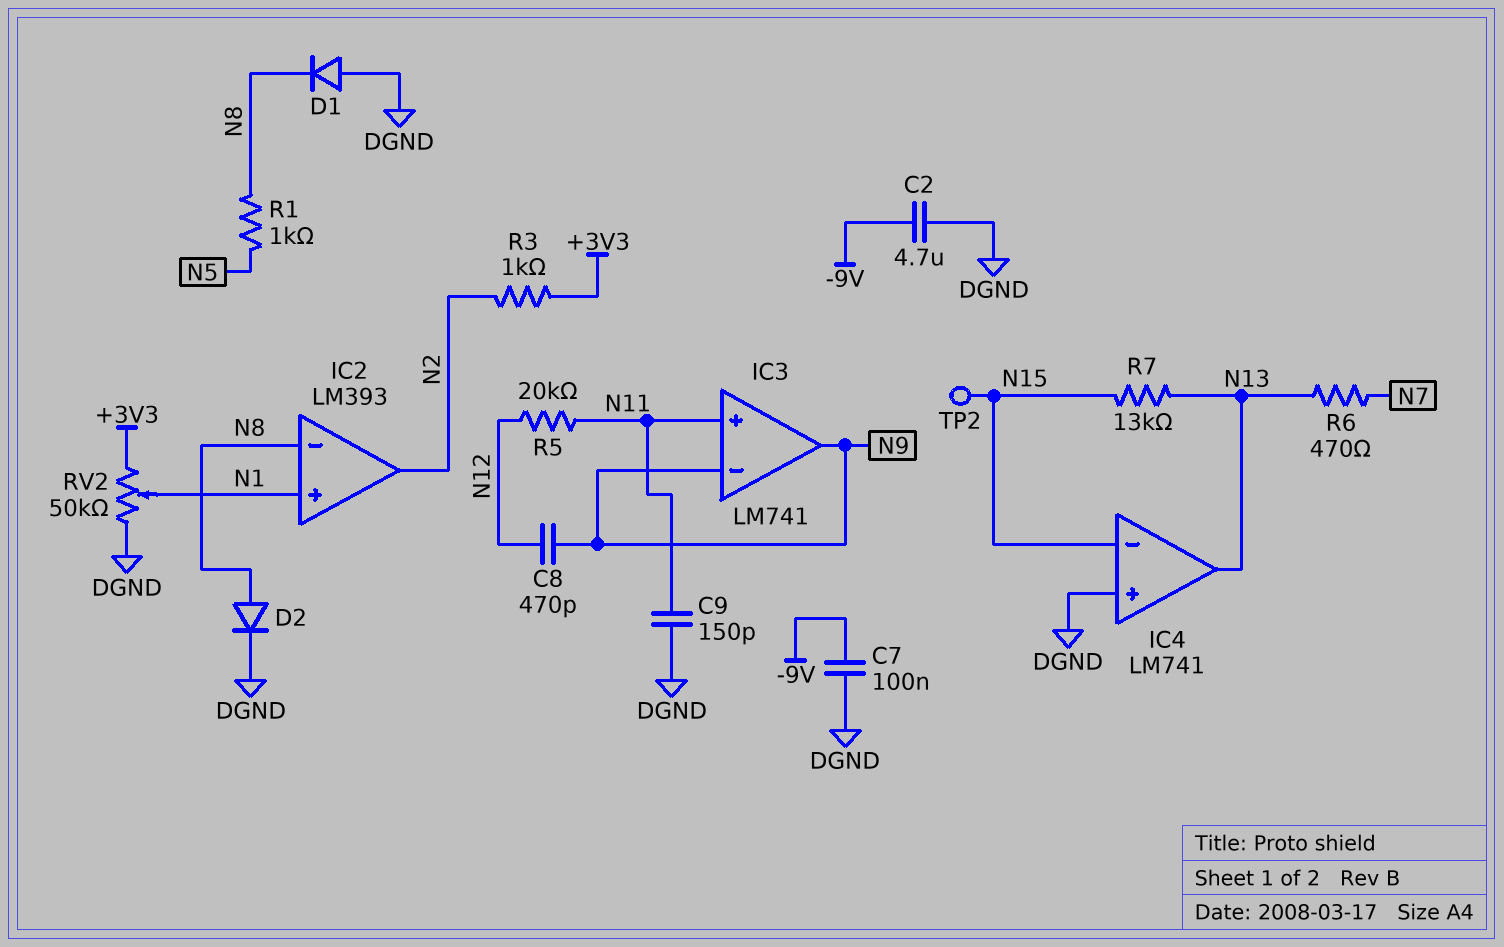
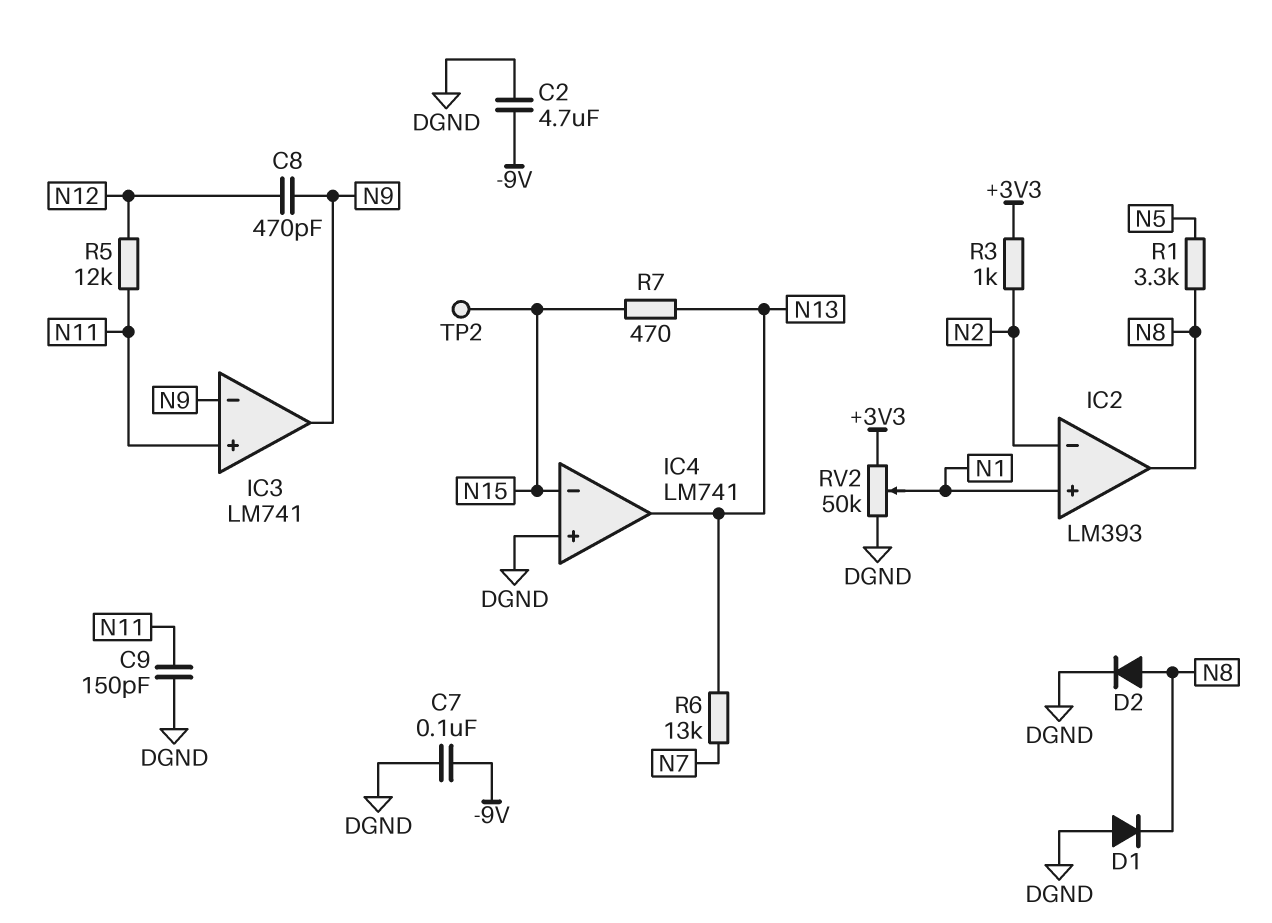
IC2 pin in-: N8 -> N2
IC2 pin out: N2 -> N8
R1: 1k (N5, N8) -> 3.3k (N5, N8)
R5: 20k (N11, N12) -> 12k (N11, N12)
R6: 470 (N7, N13) -> 13k (N7, N13)
R7: 13k (N13, N15) -> 470 (N13, N15)

